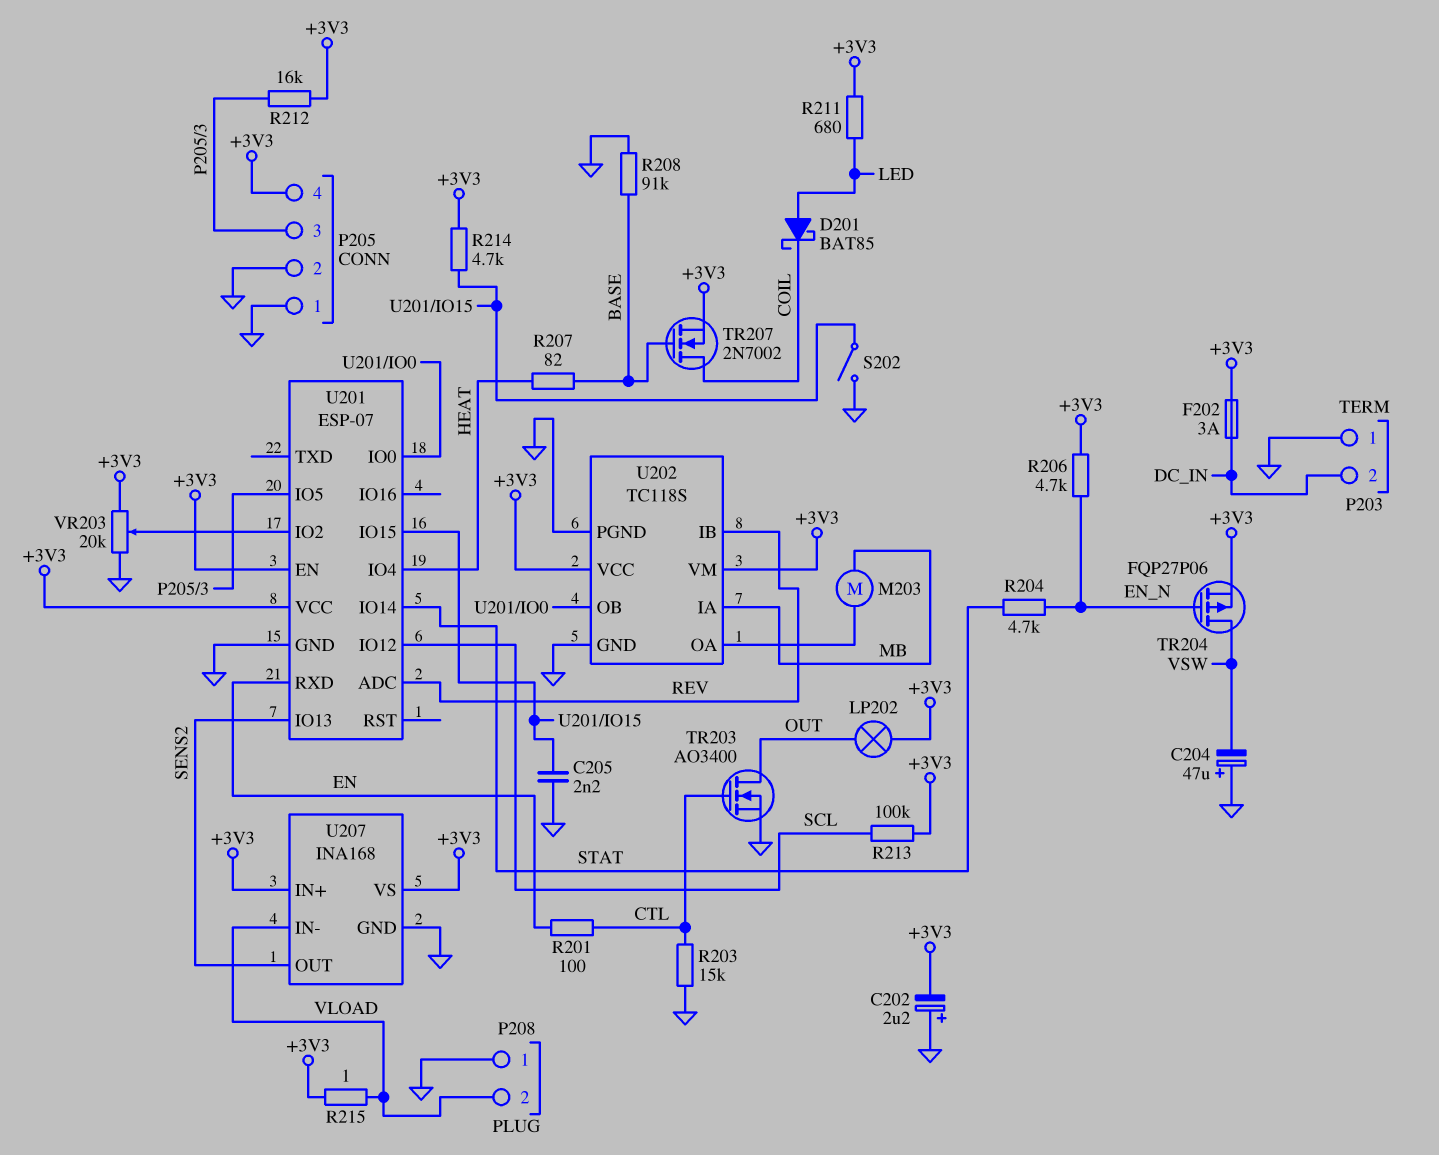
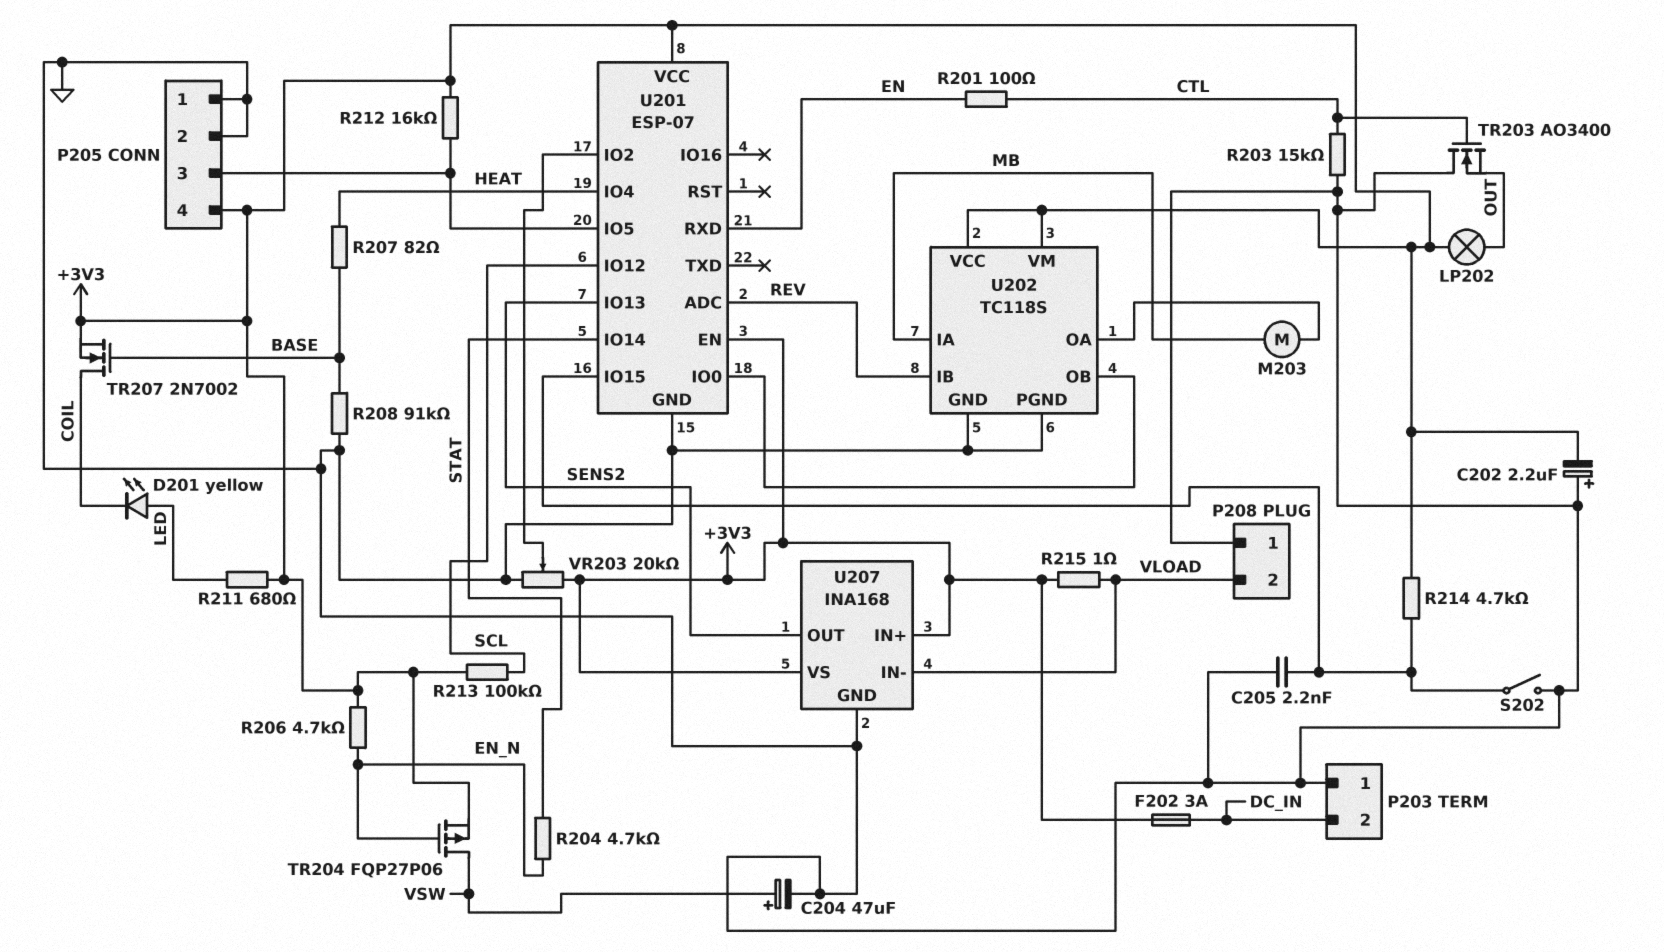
C204: 47uF (plus GND, minus VSW) -> 47uF (plus VSW, minus GND)
D201: schottky BAT85 (A LED, K COIL) -> LED yellow (A LED, K COIL)
TR203: NMOS AO3400 (G CTL, D OUT, S GND) -> NMOS AO3400 (G CTL, D GND, S OUT)

